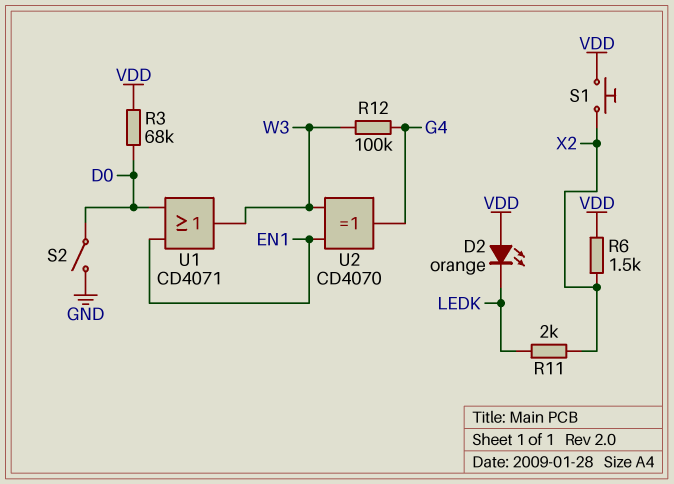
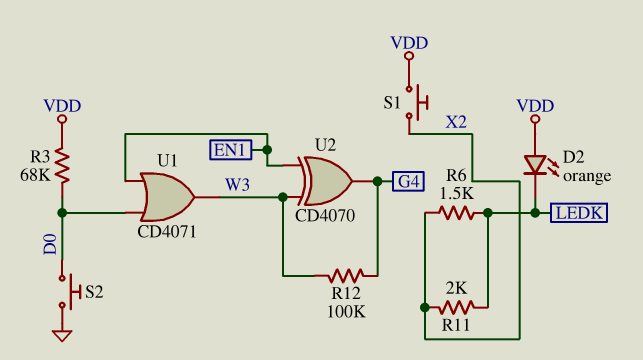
R6: 1.5k (VDD, X2) -> 1.5k (LEDK, X2)
S2: switch (D0, GND) -> button (D0, GND)

